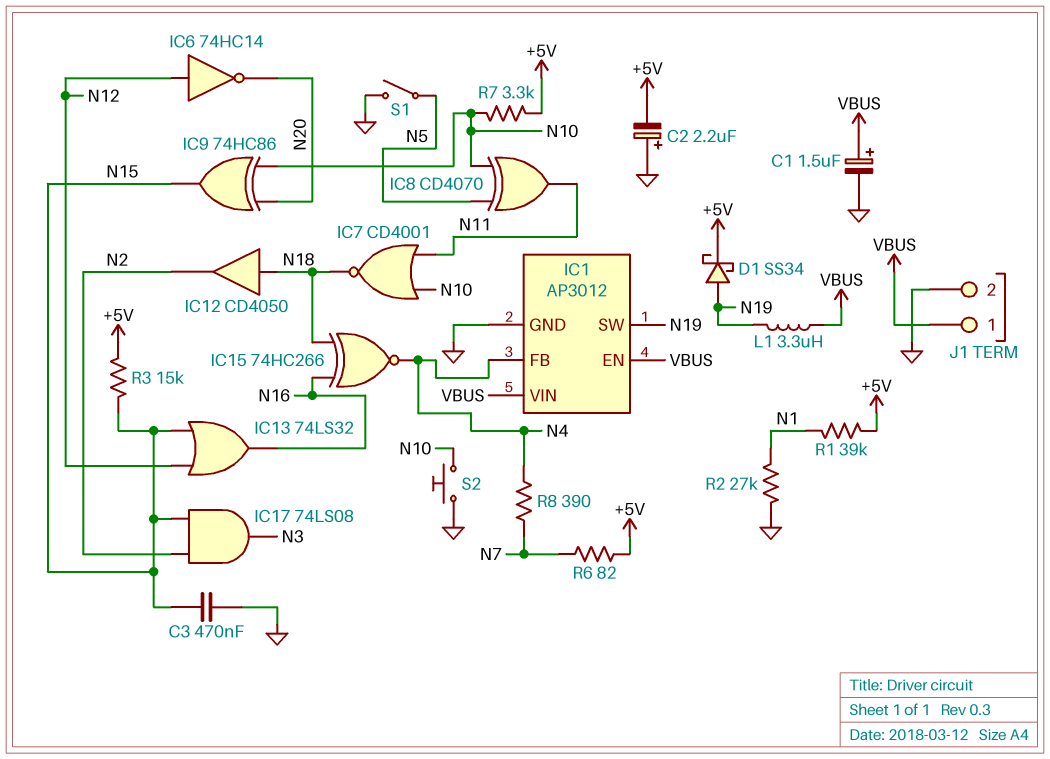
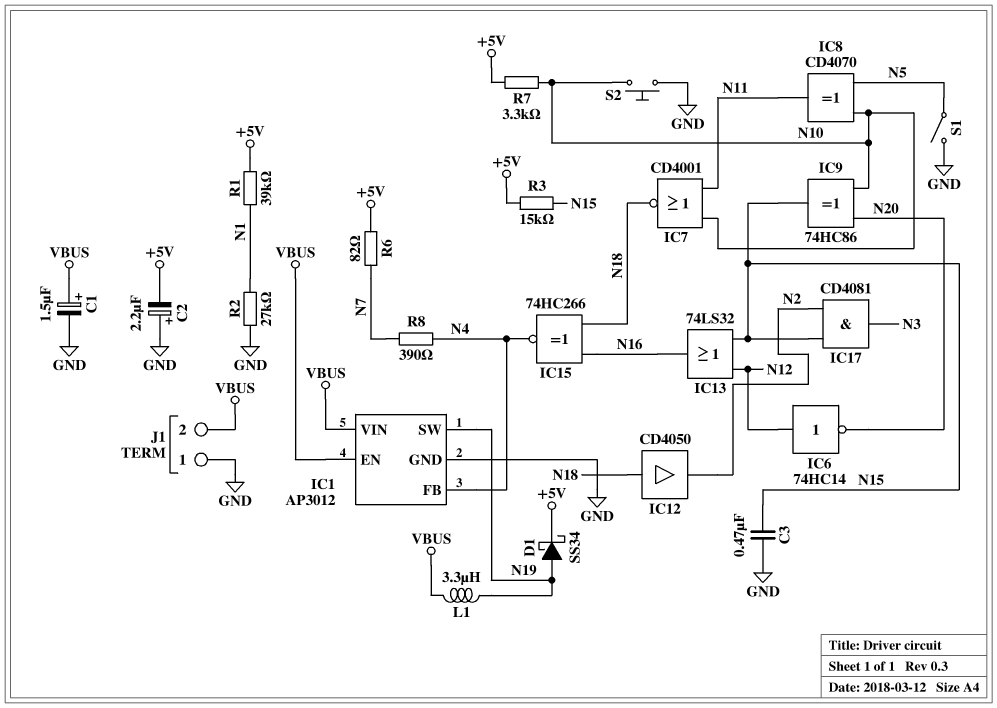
IC17: AND 74LS08 (in N2, in N15, out N3) -> AND CD4081 (in N2, in N15, out N3)
J1 pin 1: VBUS -> GND
J1 pin 2: GND -> VBUS

